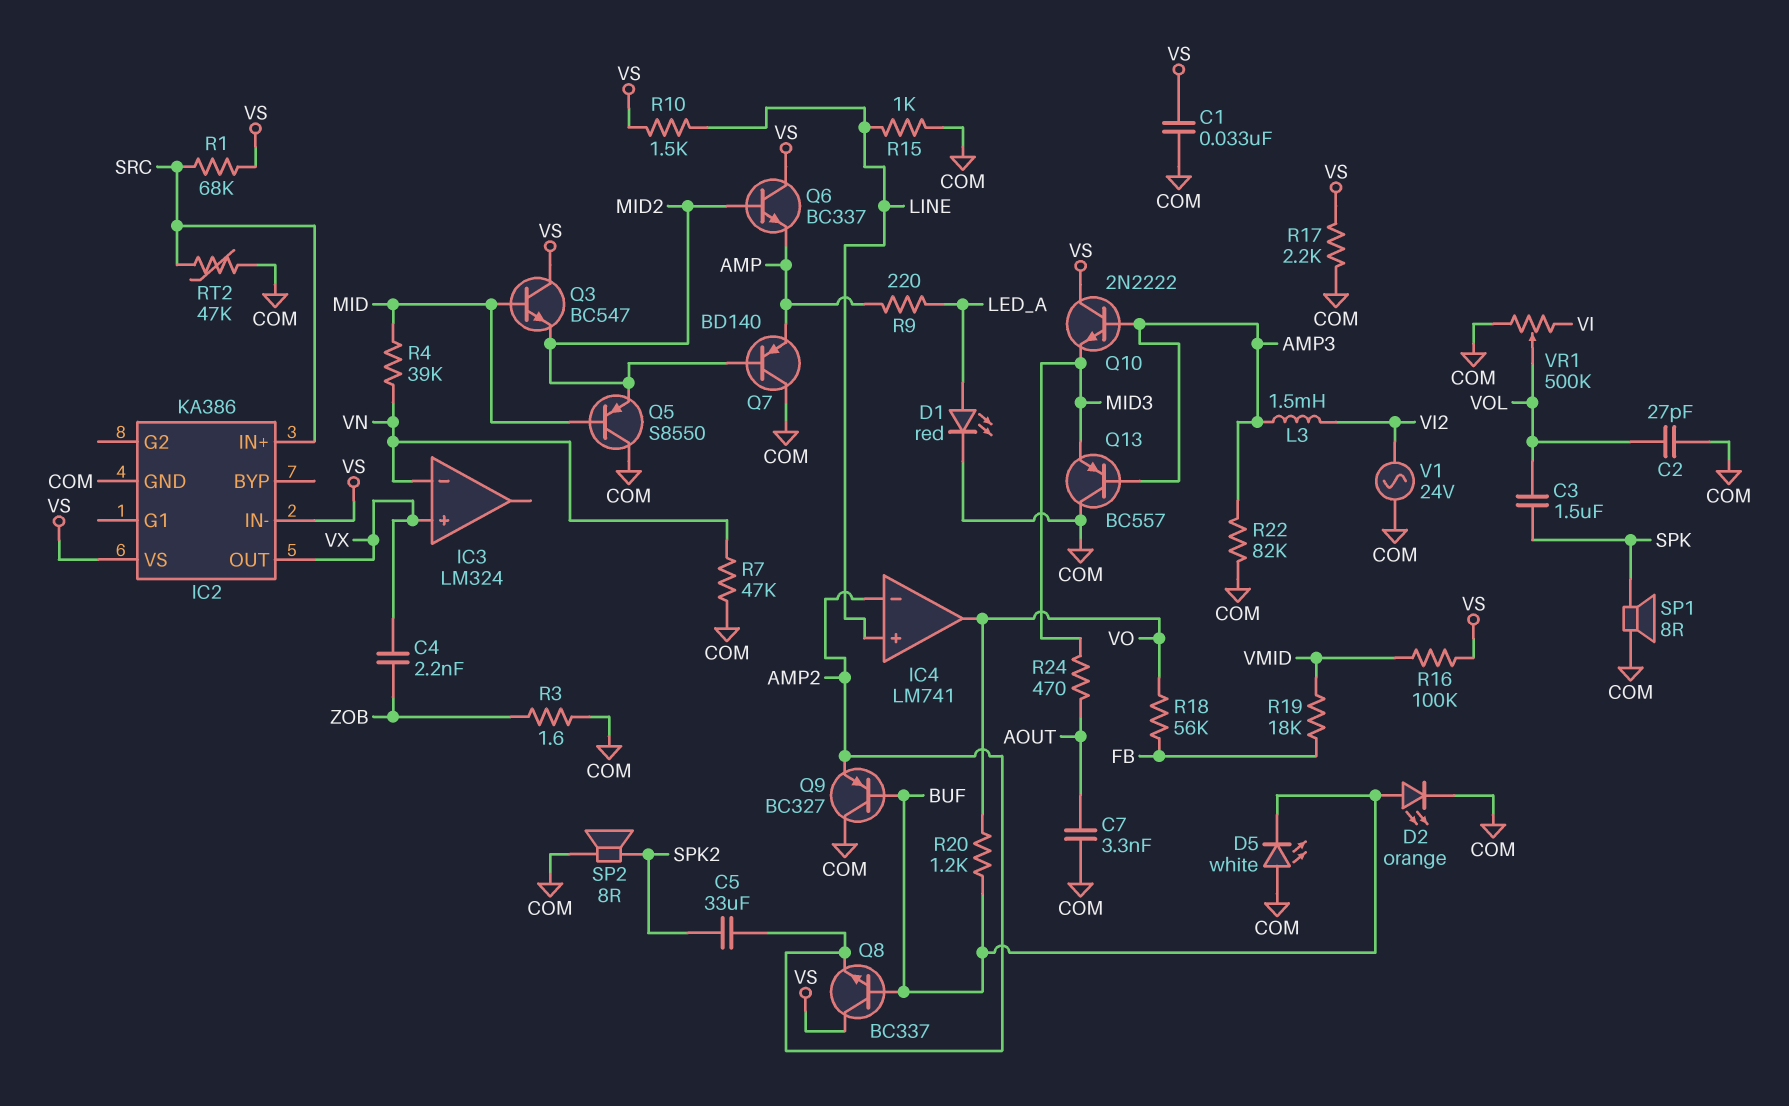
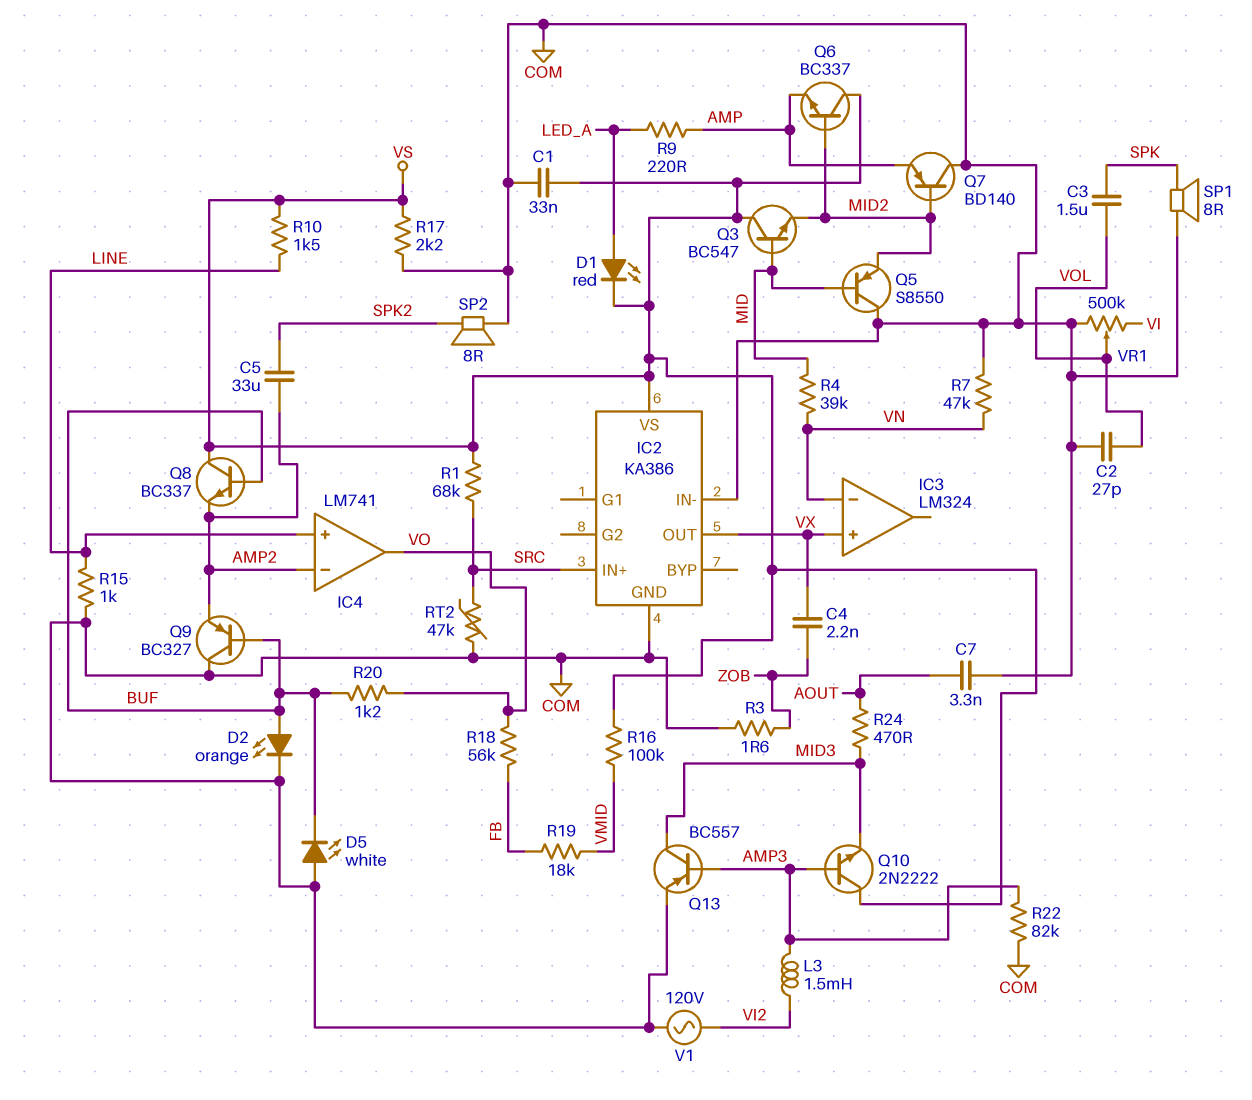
D1: LED red (A LED_A, K COM) -> LED red (A LED_A, K VS)
IC2 pin IN-: VS -> COM
Q13: PNP BC557 (B AMP3, C COM, E MID3) -> PNP BC557 (B AMP3, C MID3, E COM)
V1: AC 24V (COM, VI2) -> AC 120V (COM, VI2)

